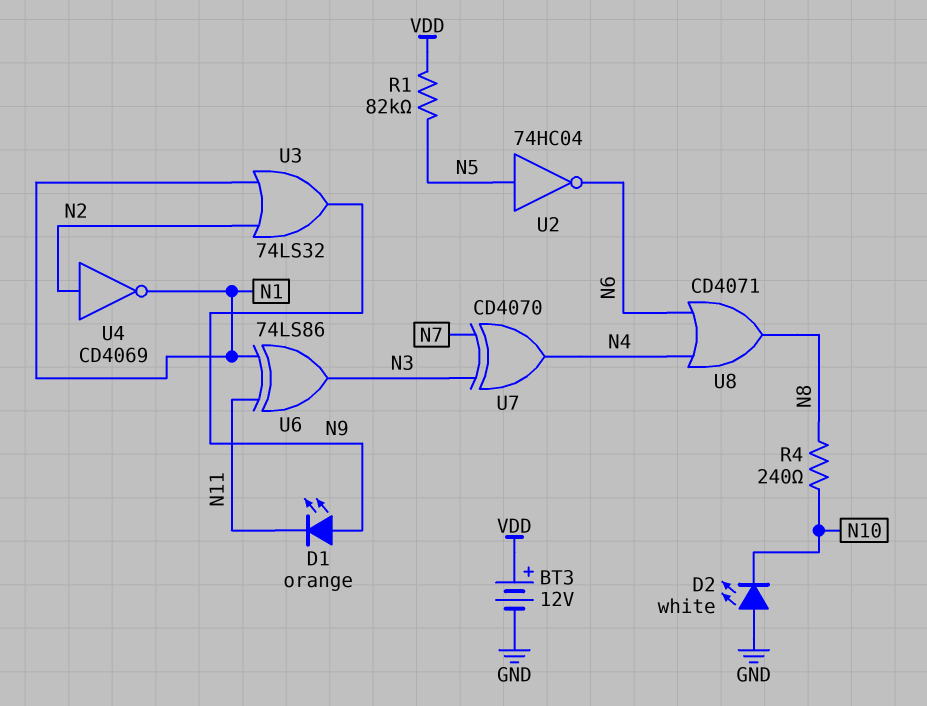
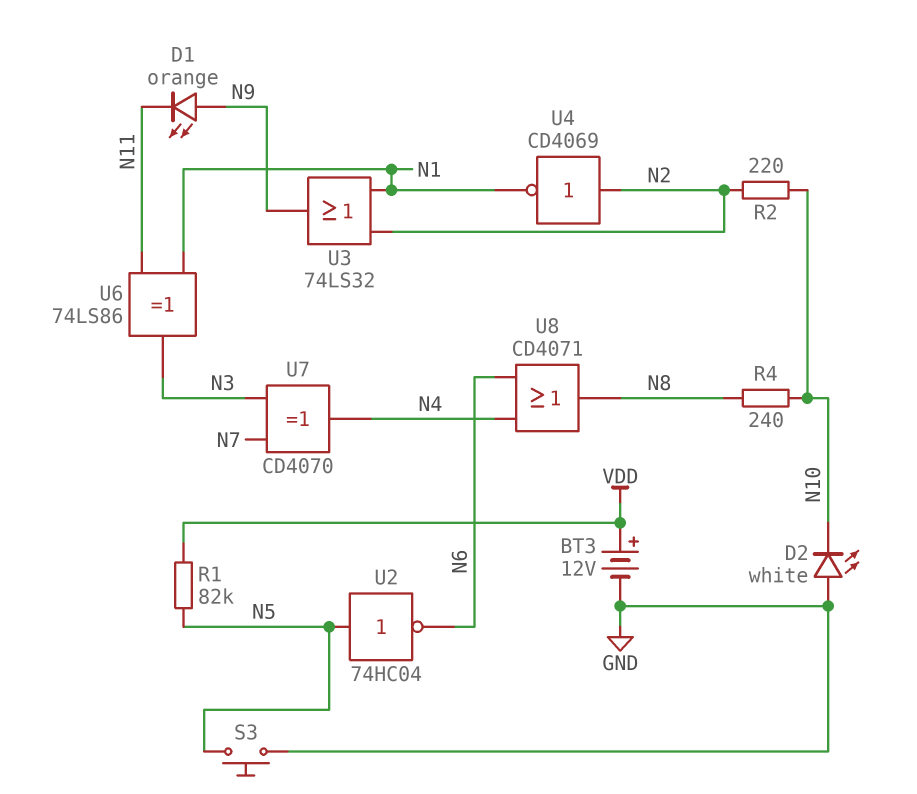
R2: none -> 220 (N2, N10)
S3: none -> button (GND, N5)

